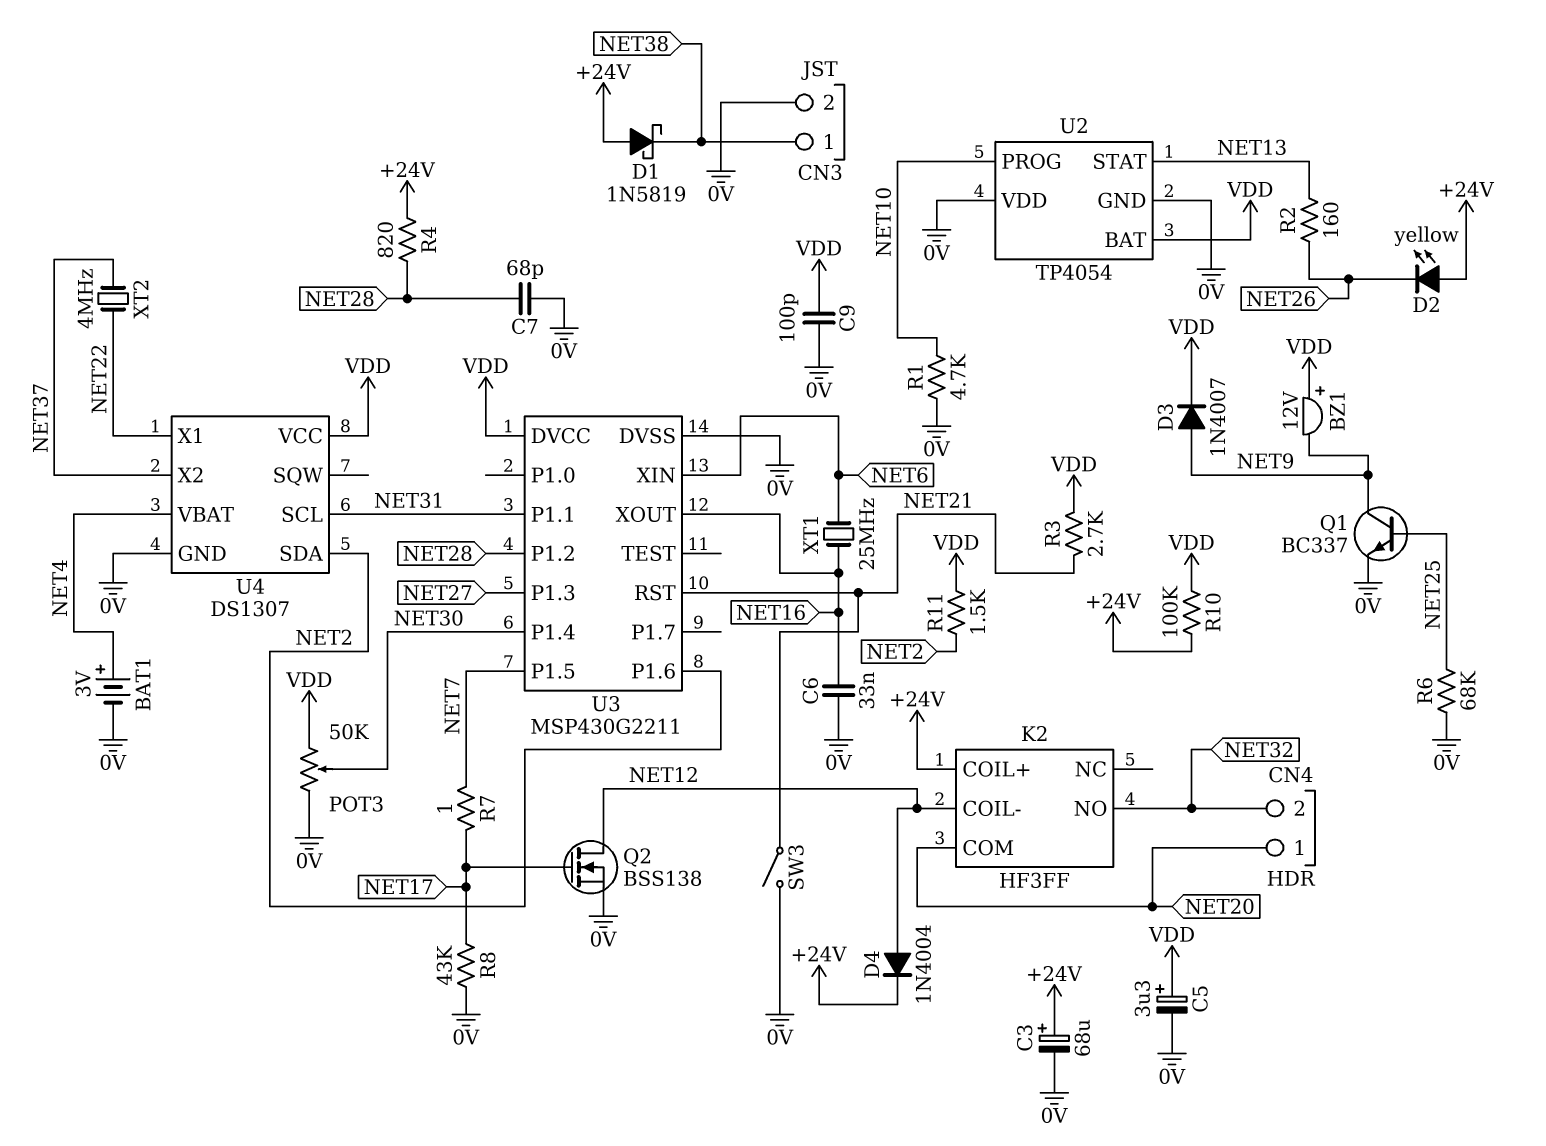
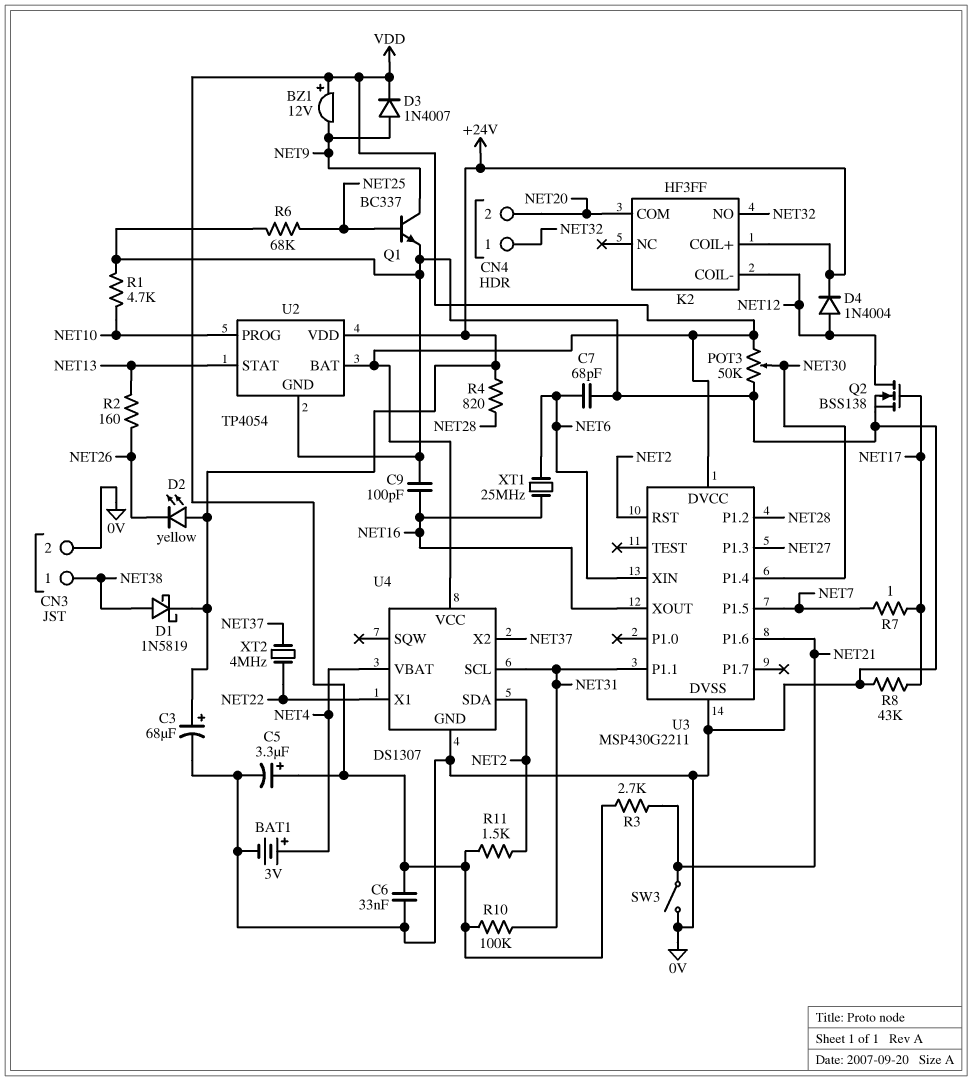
C6: 33nF (0V, NET16) -> 33nF (0V, VDD)
C7: 68pF (0V, NET28) -> 68pF (0V, NET6)
C9: 100pF (0V, VDD) -> 100pF (0V, NET16)
CN4 pin 1: NET20 -> NET32
CN4 pin 2: NET32 -> NET20
D1: schottky 1N5819 (A +24V, K NET38) -> schottky 1N5819 (A NET38, K +24V)
R10: 100k (+24V, VDD) -> 100k (NET31, VDD)
U2 pin VDD: 0V -> +24V
U3 pin P1.6: NET2 -> NET21
U3 pin RST: NET21 -> NET2

